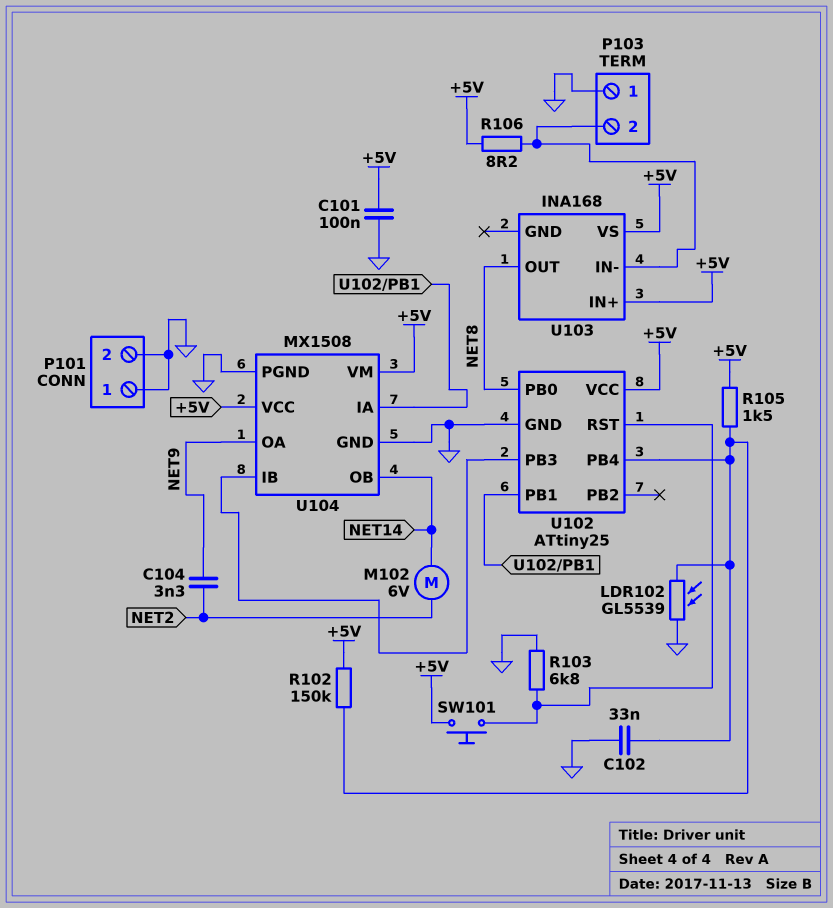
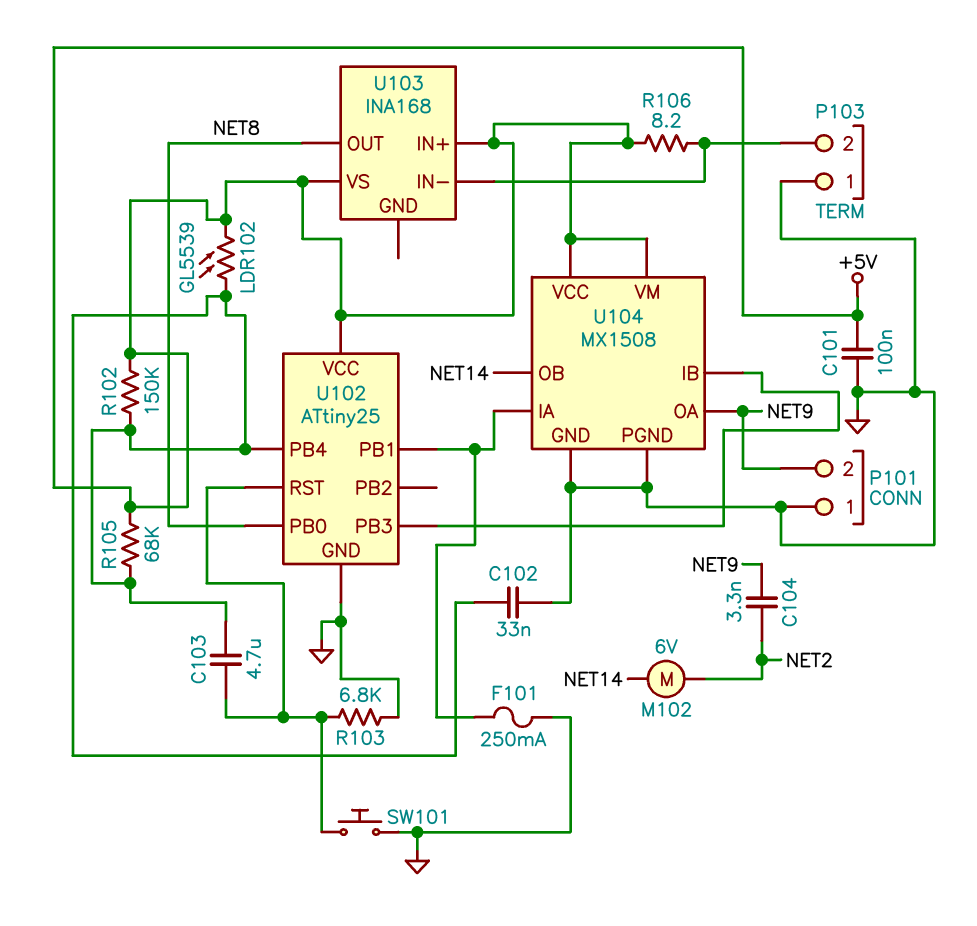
C103: none -> 4.7uF (U102/PB4, U102/RST)
F101: none -> 250mA (GND, U102/PB1)
LDR102: GL5539 (GND, U102/PB4) -> GL5539 (+5V, U102/PB4)
P101 pin 2: GND -> NET9
R105: 1.5k (+5V, U102/PB4) -> 68k (+5V, U102/PB4)
SW101: button (+5V, U102/RST) -> button (GND, U102/RST)

